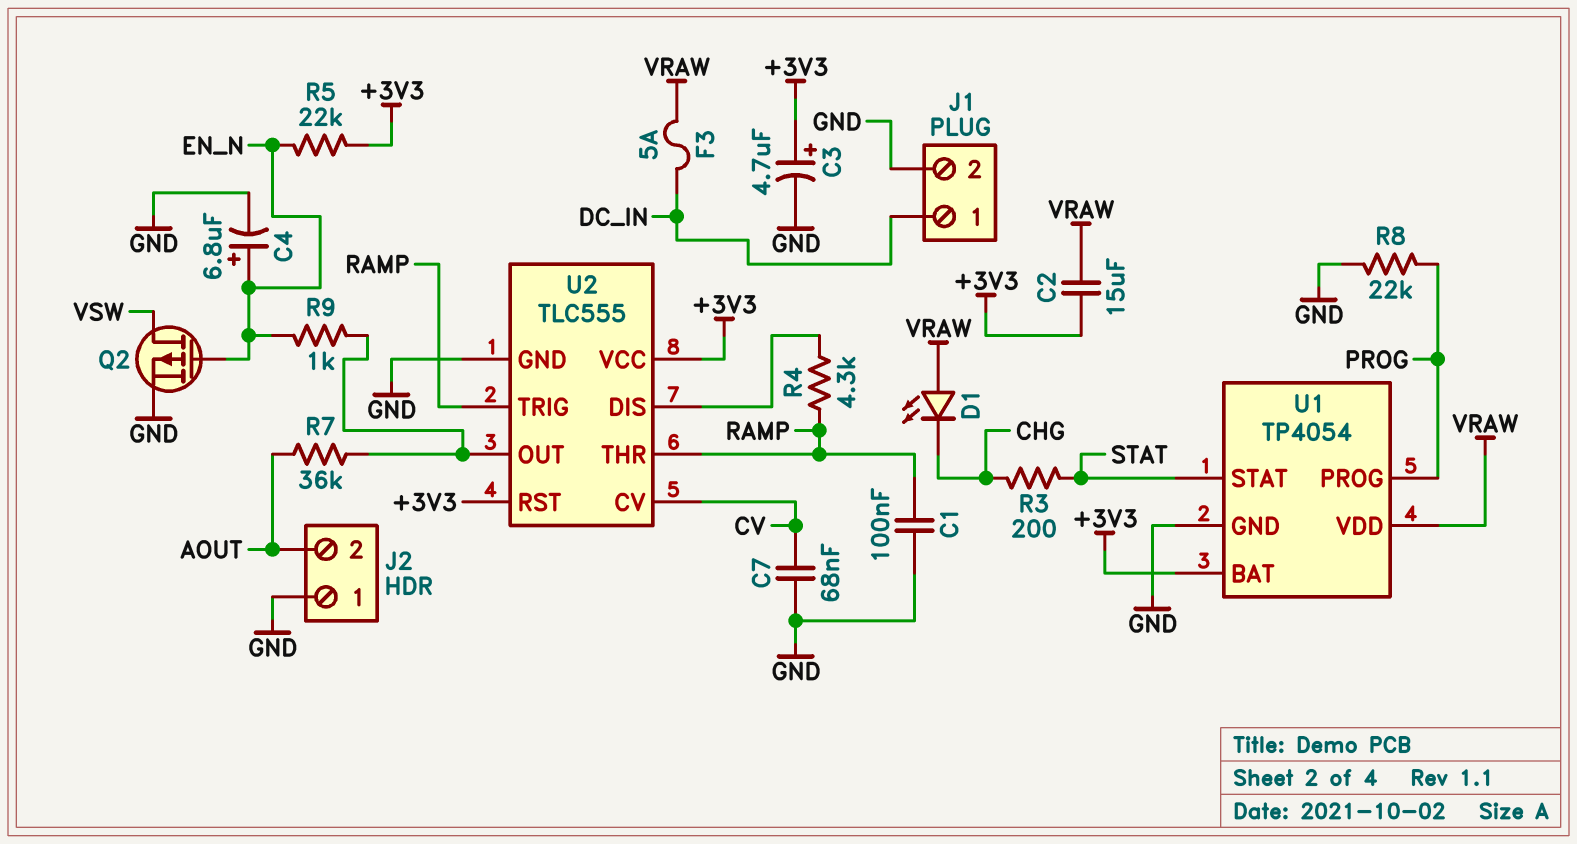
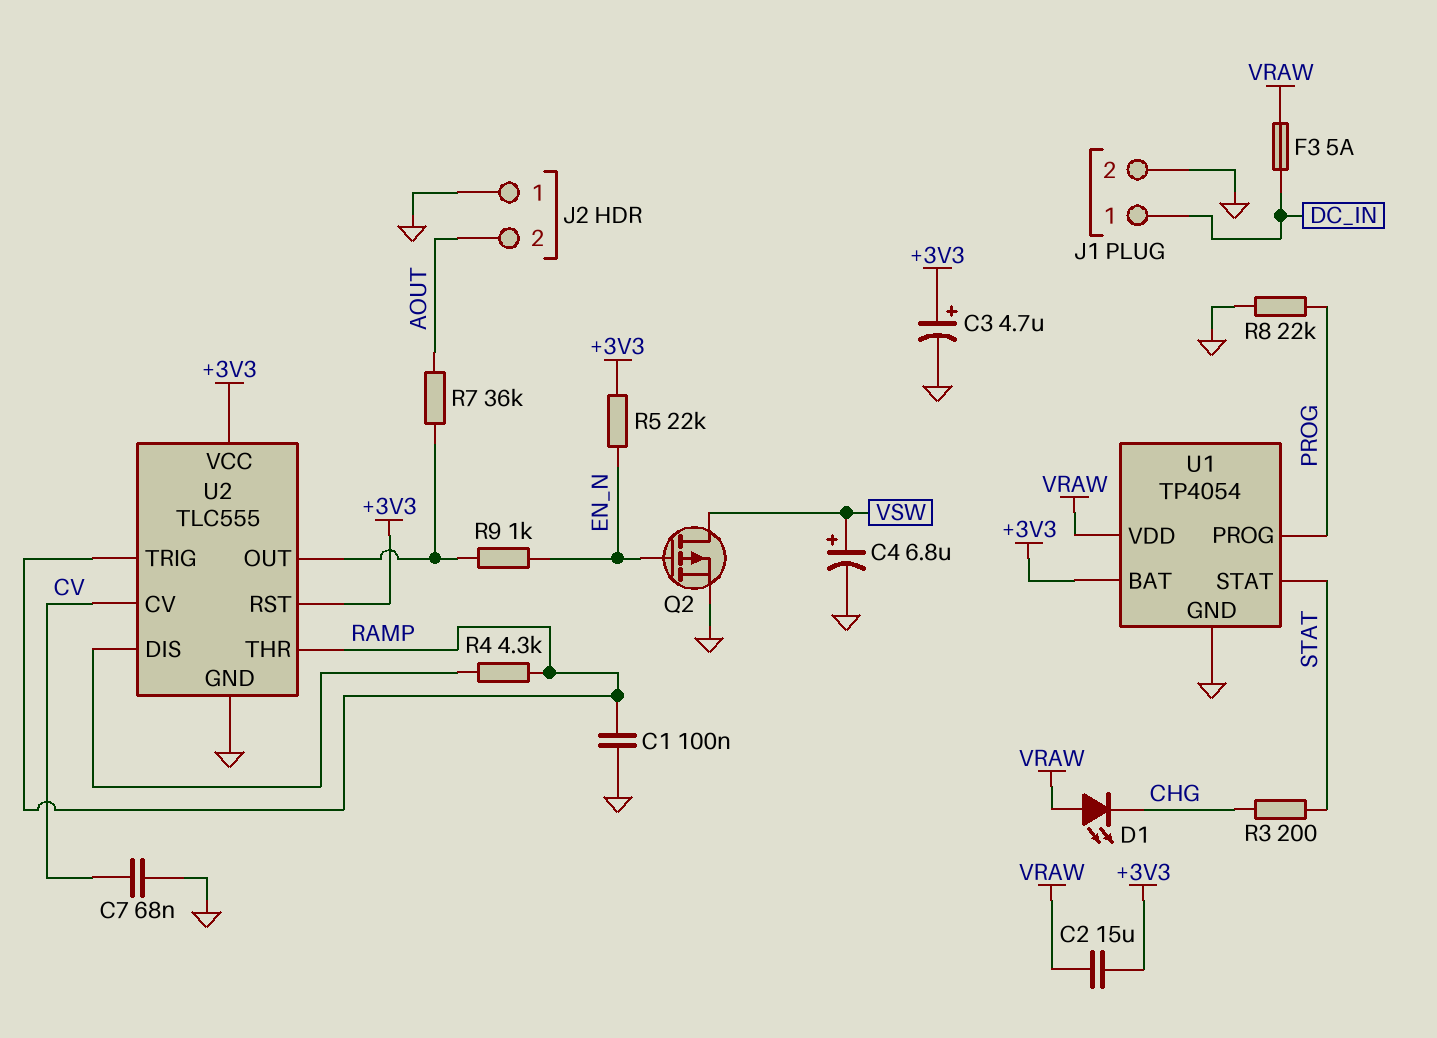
C4: 6.8uF (plus EN_N, minus GND) -> 6.8uF (plus VSW, minus GND)

